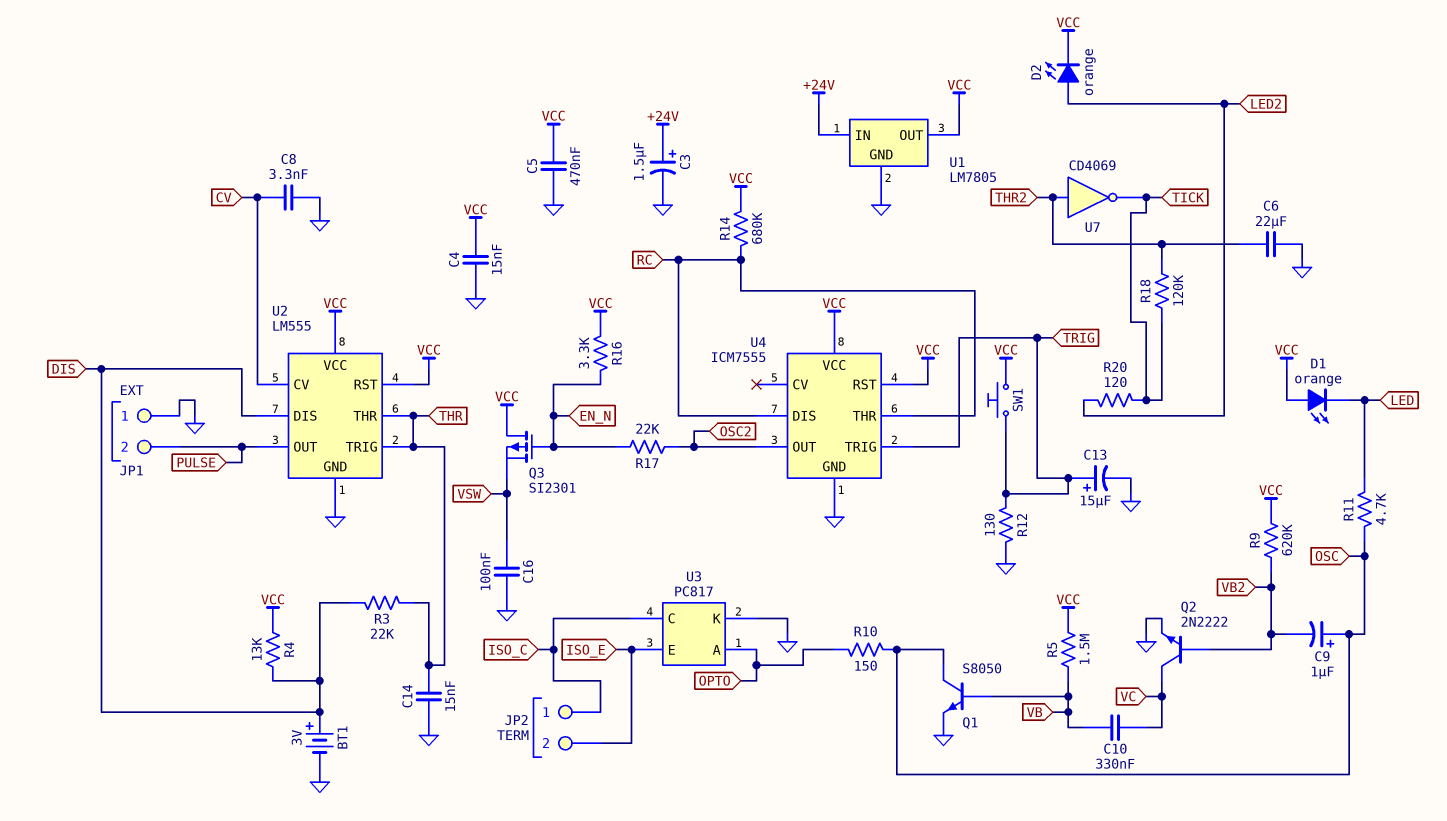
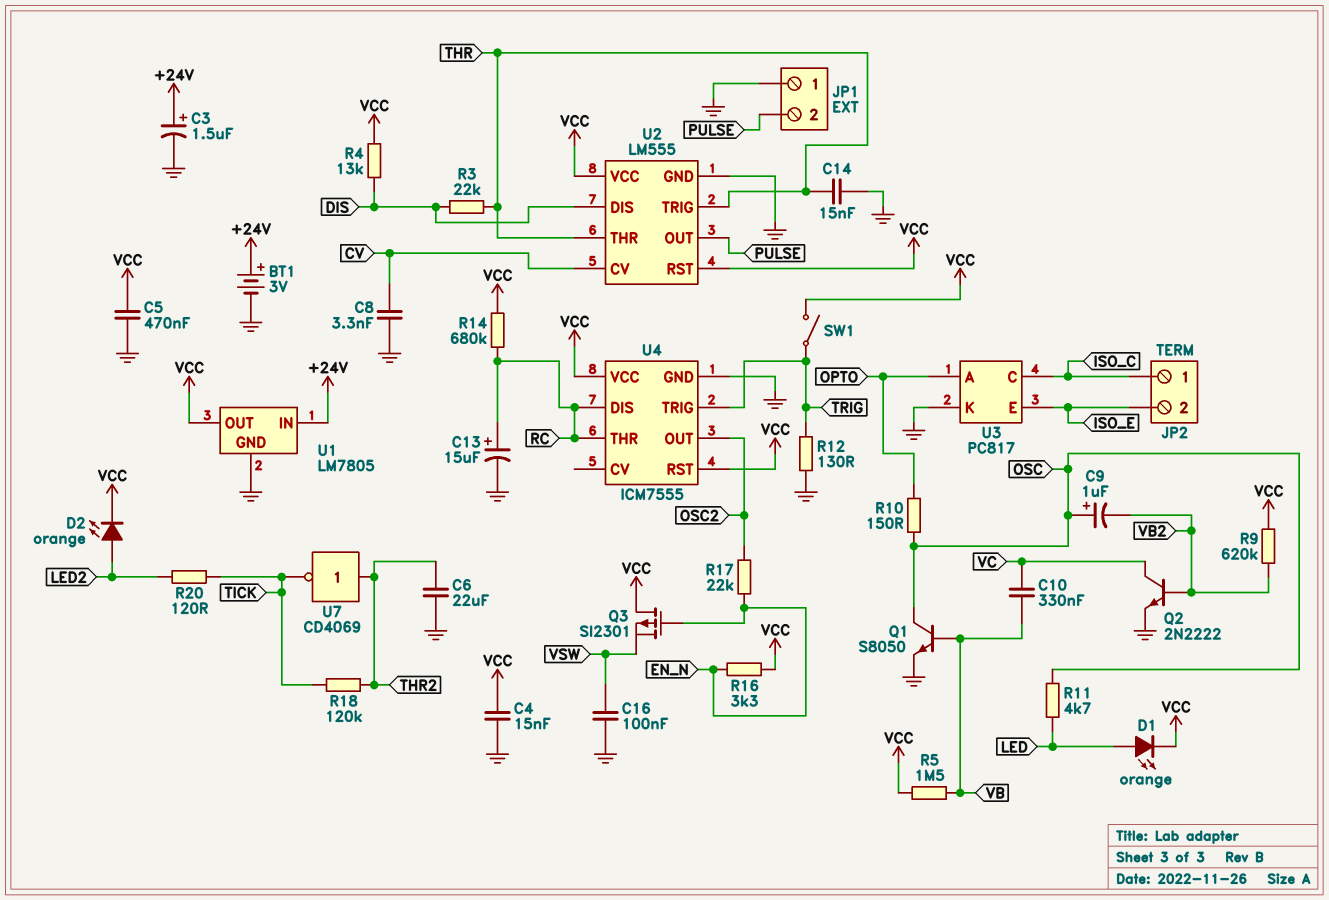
BT1: 3V (plus DIS, minus GND) -> 3V (plus +24V, minus GND)
C13: 15uF (plus TRIG, minus GND) -> 15uF (plus RC, minus GND)
D1: LED orange (A VCC, K LED) -> LED orange (A LED, K VCC)
SW1: button (TRIG, VCC) -> switch (TRIG, VCC)

